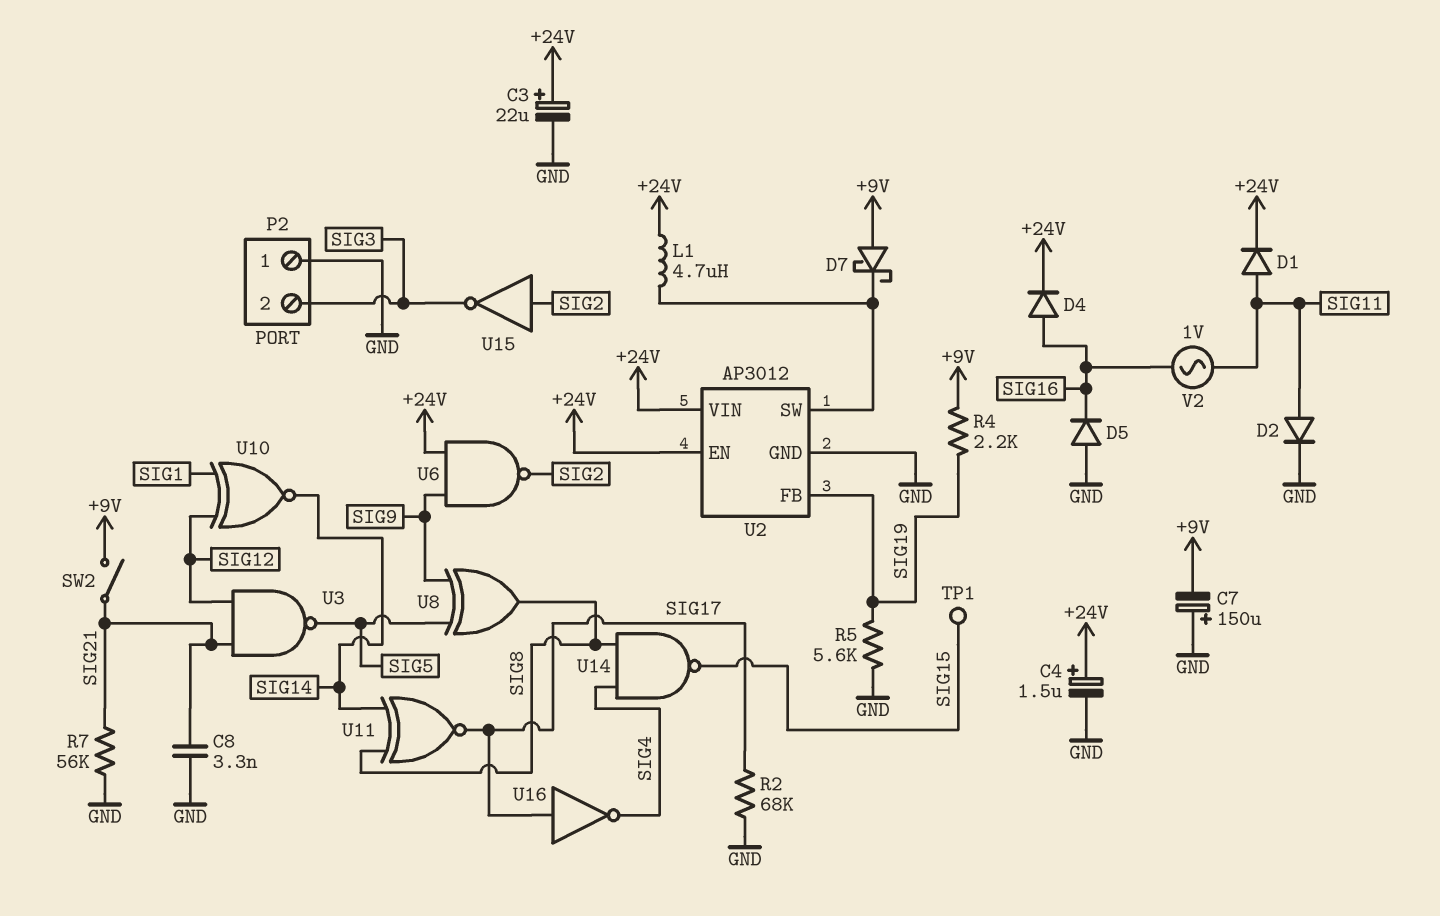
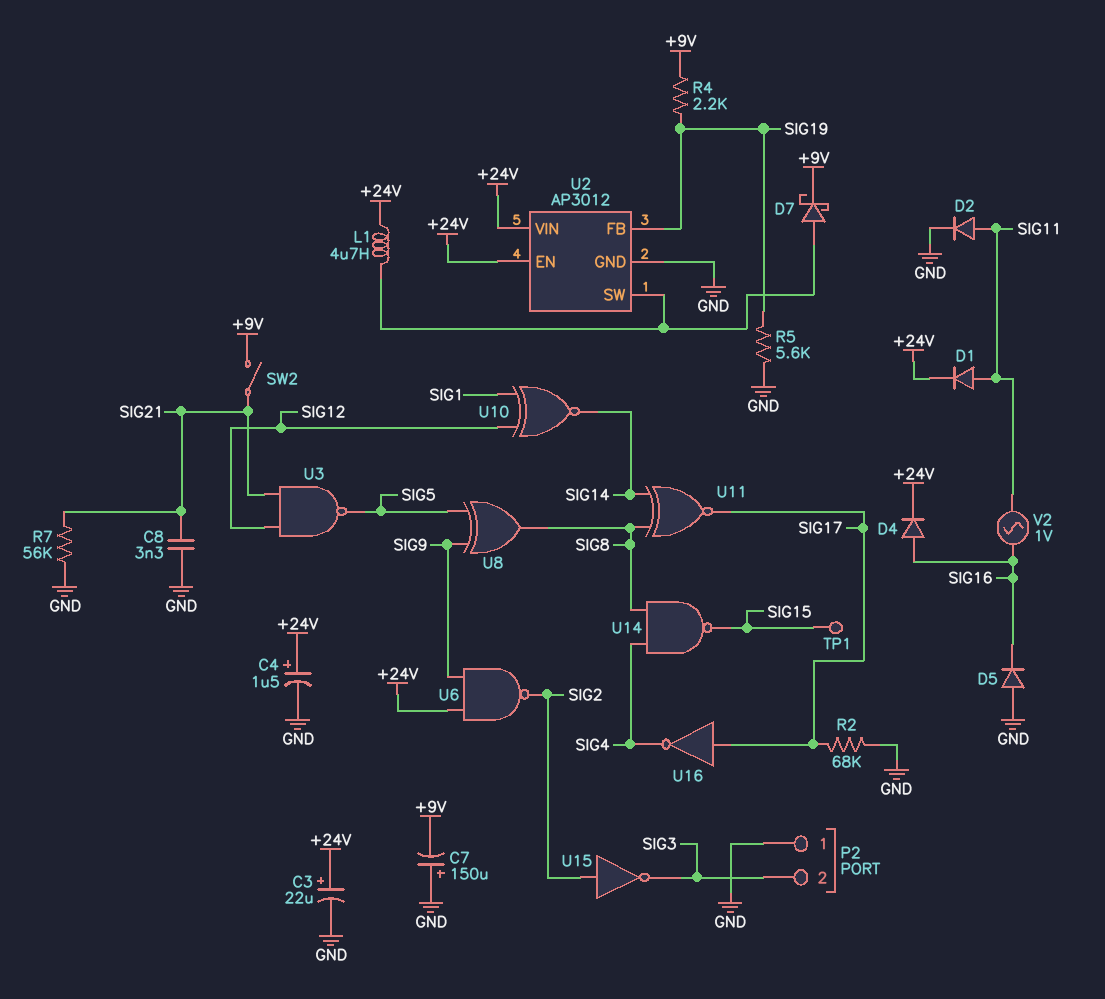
D7: schottky (A +9V, K U2/SW) -> schottky (A U2/SW, K +9V)

